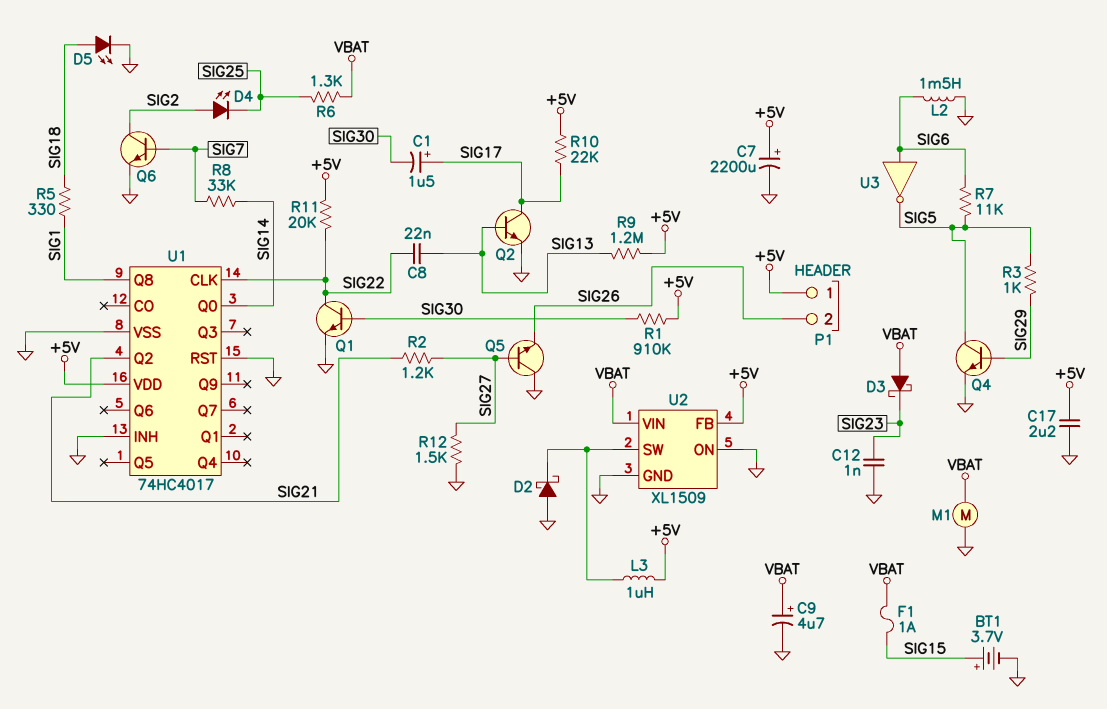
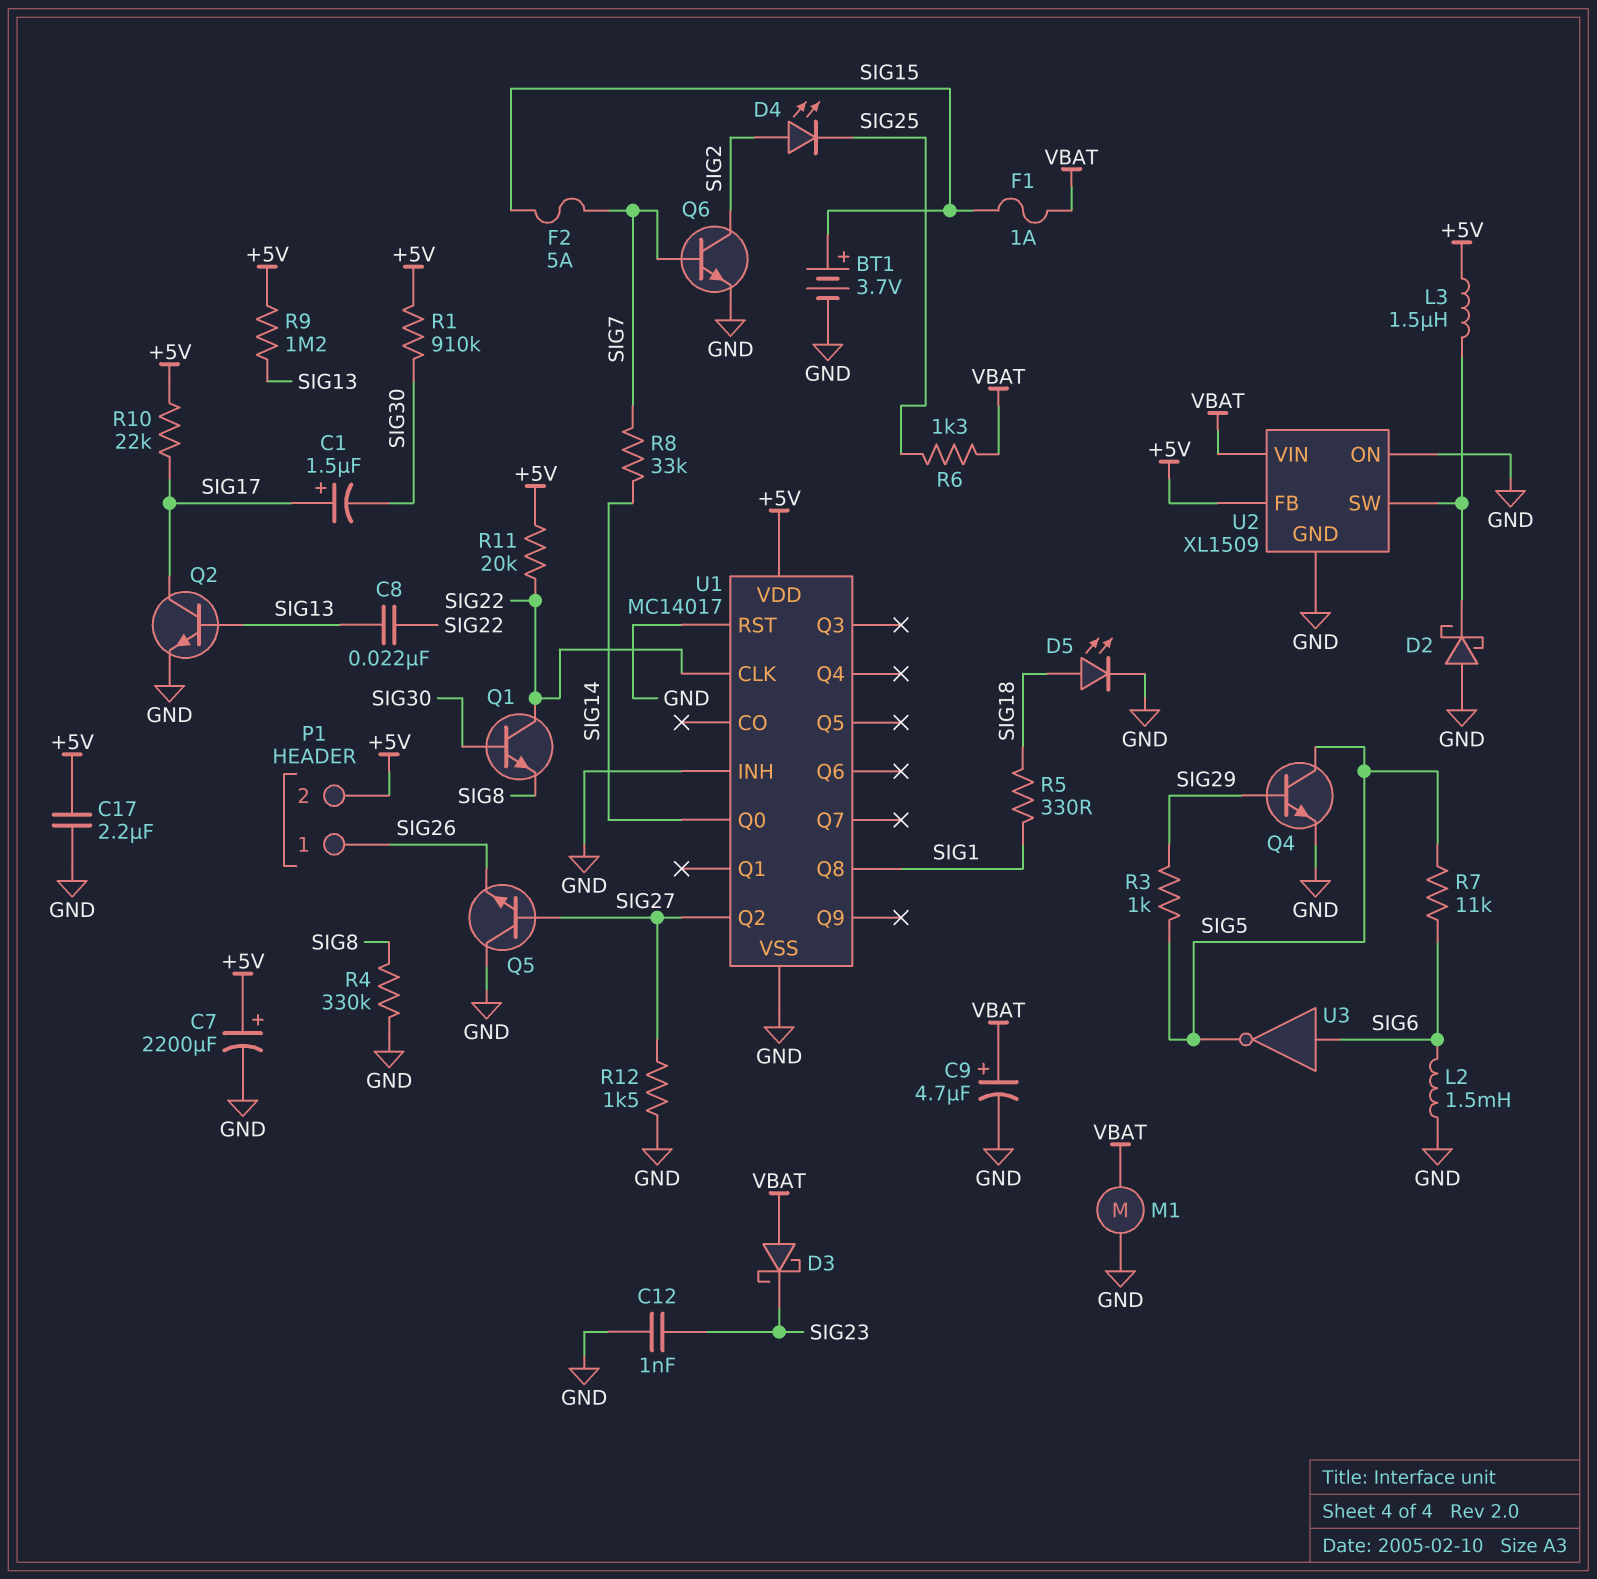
F2: none -> 5A (SIG7, SIG15)
L3: 1uH (+5V, U2/SW) -> 1.5uH (+5V, U2/SW)
P1 pin 1: +5V -> SIG26
P1 pin 2: SIG26 -> +5V
Q1: NPN (B SIG30, C SIG22, E GND) -> NPN (B SIG30, C SIG22, E SIG8)
R2: 1.2k (SIG21, SIG27) -> none
R4: none -> 330k (GND, SIG8)
U1: 74HC4017 -> MC14017
U1 pin Q2: SIG21 -> SIG27

